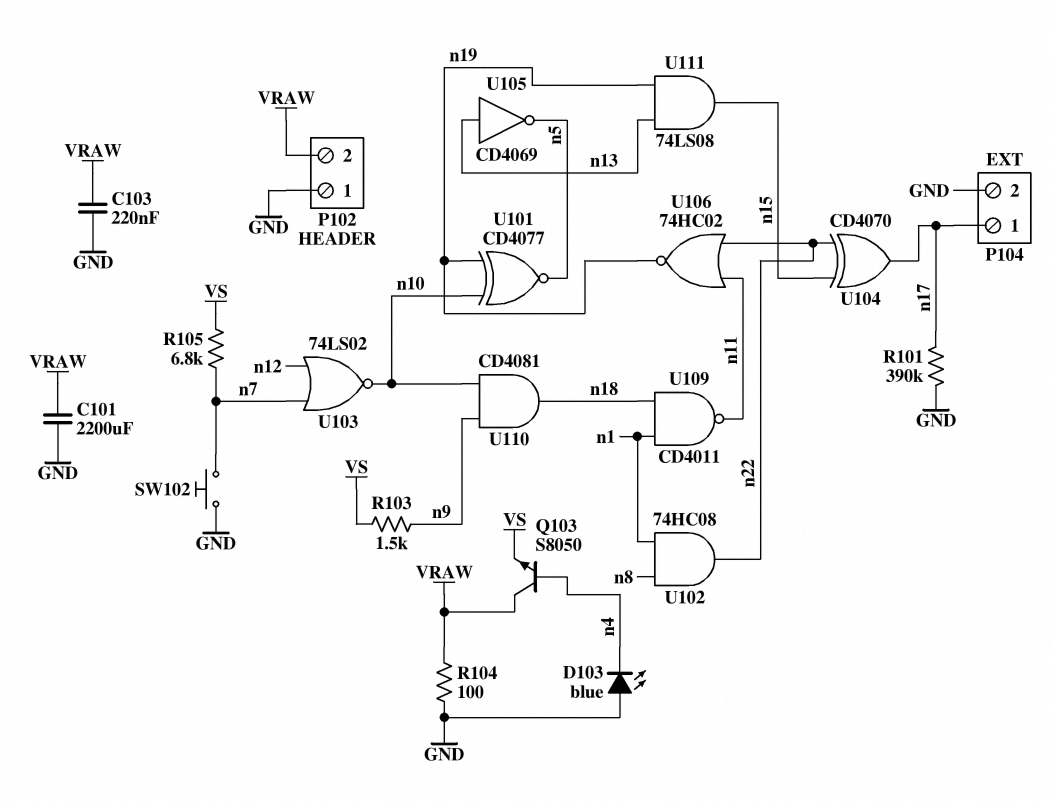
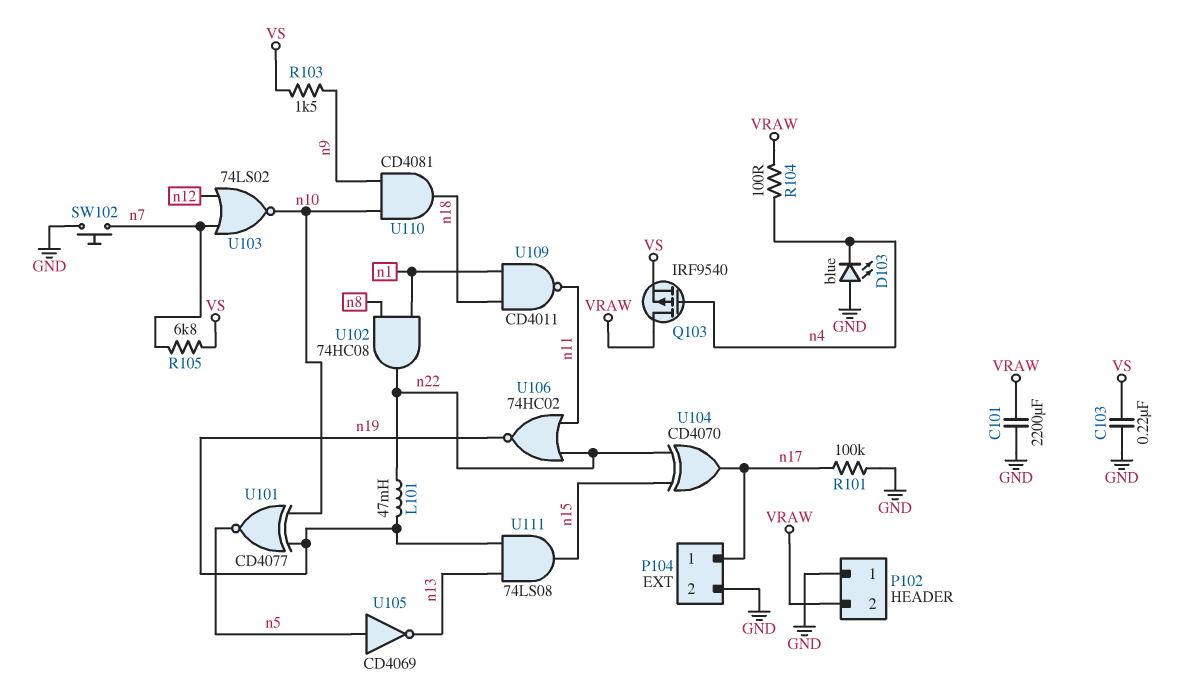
C103: 220nF (GND, VRAW) -> 220nF (GND, VS)
L101: none -> 47mH (n19, n22)
Q103: NPN S8050 (B n4, C VRAW, E VS) -> PMOS IRF9540 (G n4, D VRAW, S VS)
R101: 390k (GND, n17) -> 100k (GND, n17)
R104: 100 (GND, VRAW) -> 100 (VRAW, n4)
U105: NOT CD4069 (in n13, out n5) -> NOT CD4069 (in n5, out n13)

